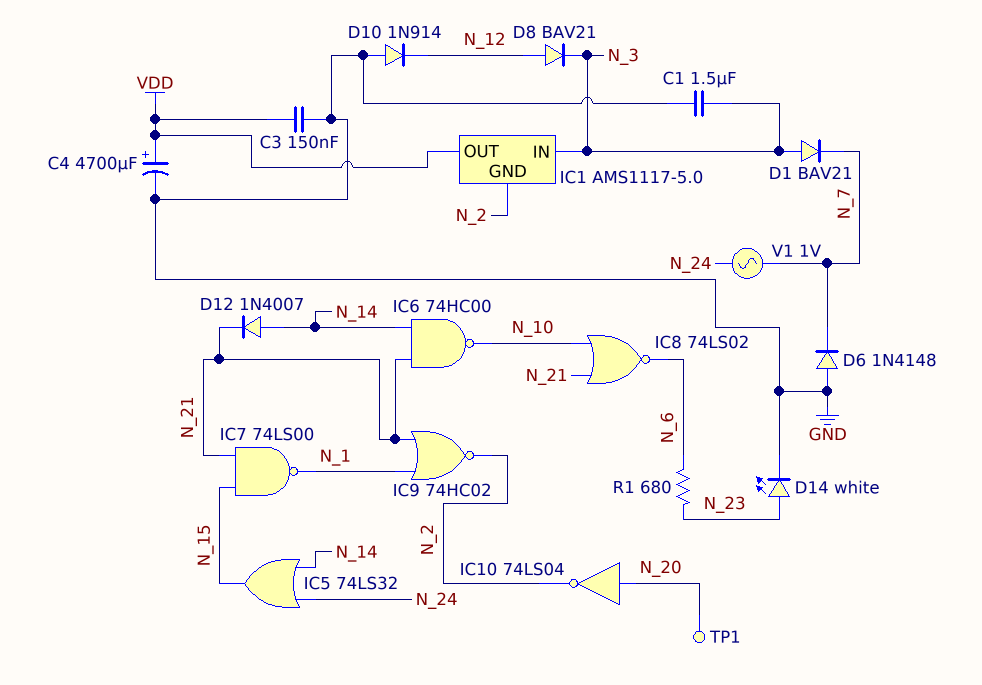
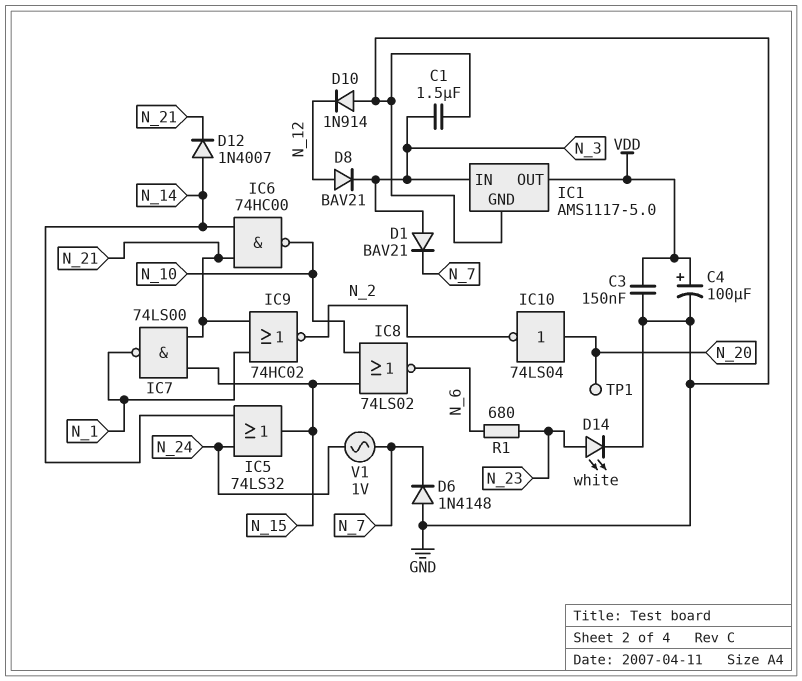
C4: 4700uF (plus VDD, minus GND) -> 100uF (plus VDD, minus GND)
IC1 pin GND: N_2 -> GND
IC8: NOR 74LS02 (in N_10, in N_21, out N_6) -> NOR 74LS02 (in N_10, in N_15, out N_6)

